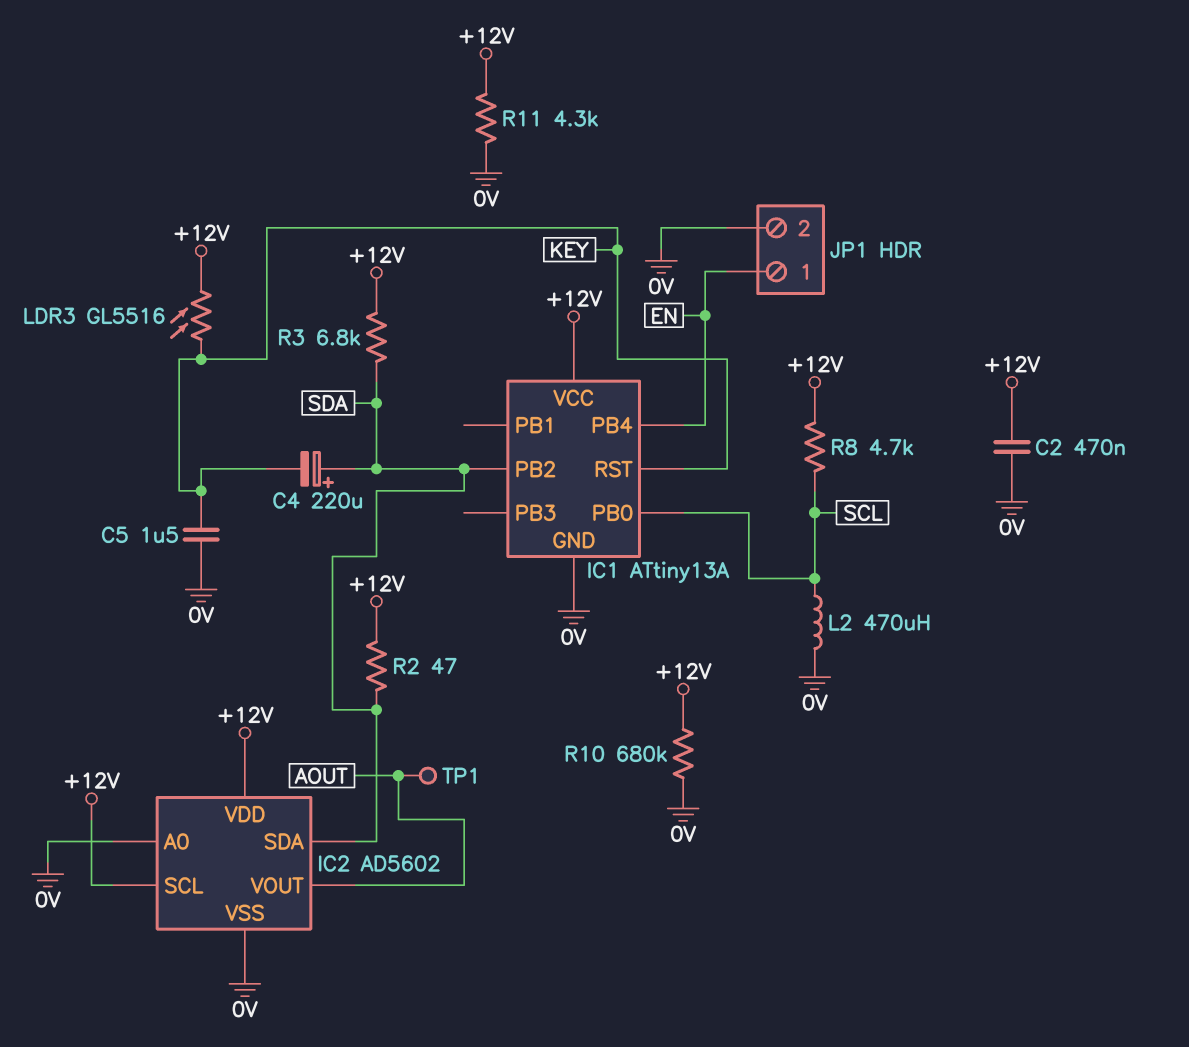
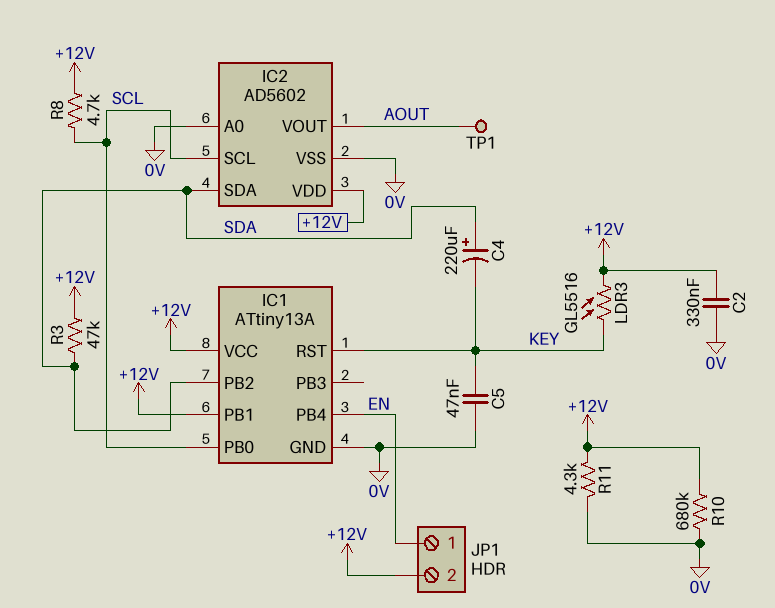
C2: 470nF (+12V, 0V) -> 330nF (+12V, 0V)
C5: 1.5uF (0V, KEY) -> 47nF (0V, KEY)
IC1 pin PB1: none -> +12V
IC2 pin SCL: +12V -> SCL
JP1 pin 2: 0V -> +12V
L2: 470uH (0V, SCL) -> none
R2: 47 (+12V, SDA) -> none
R3: 6.8k (+12V, SDA) -> 47k (+12V, SDA)

